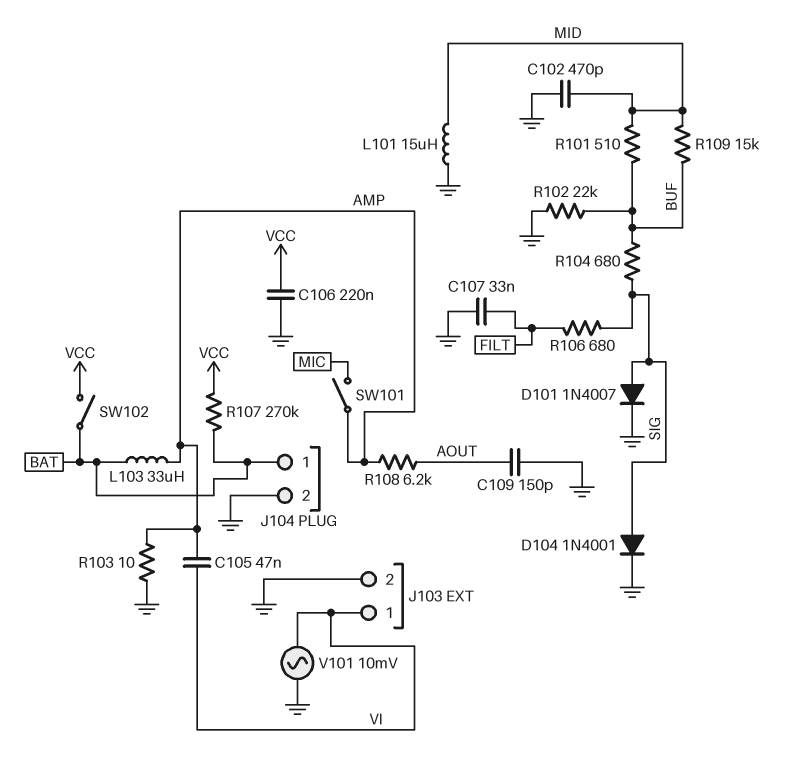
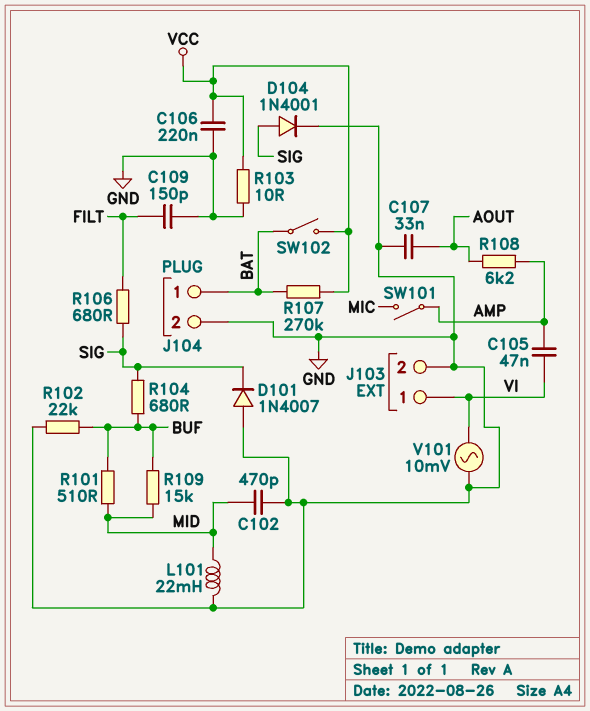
C107: 33nF (FILT, GND) -> 33nF (AOUT, GND)
C109: 150pF (AOUT, GND) -> 150pF (FILT, GND)
D101: diode 1N4007 (A SIG, K GND) -> diode 1N4007 (A GND, K SIG)
L101: 15uH (GND, MID) -> 22mH (GND, MID)
L103: 33uH (AMP, BAT) -> none
R103: 10 (AMP, GND) -> 10 (GND, VCC)

